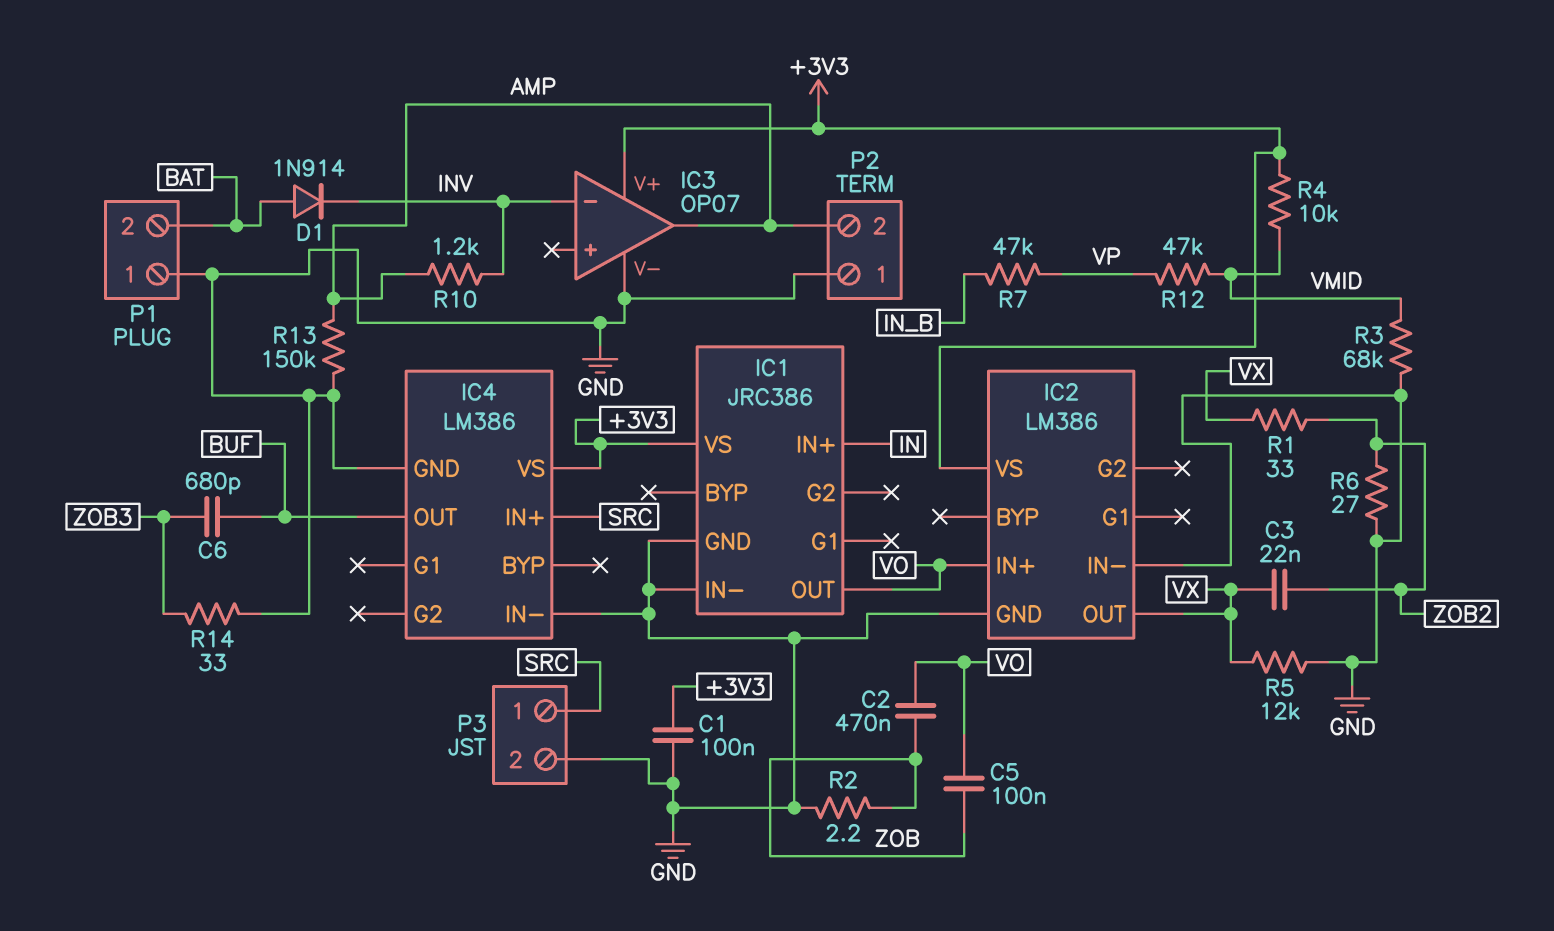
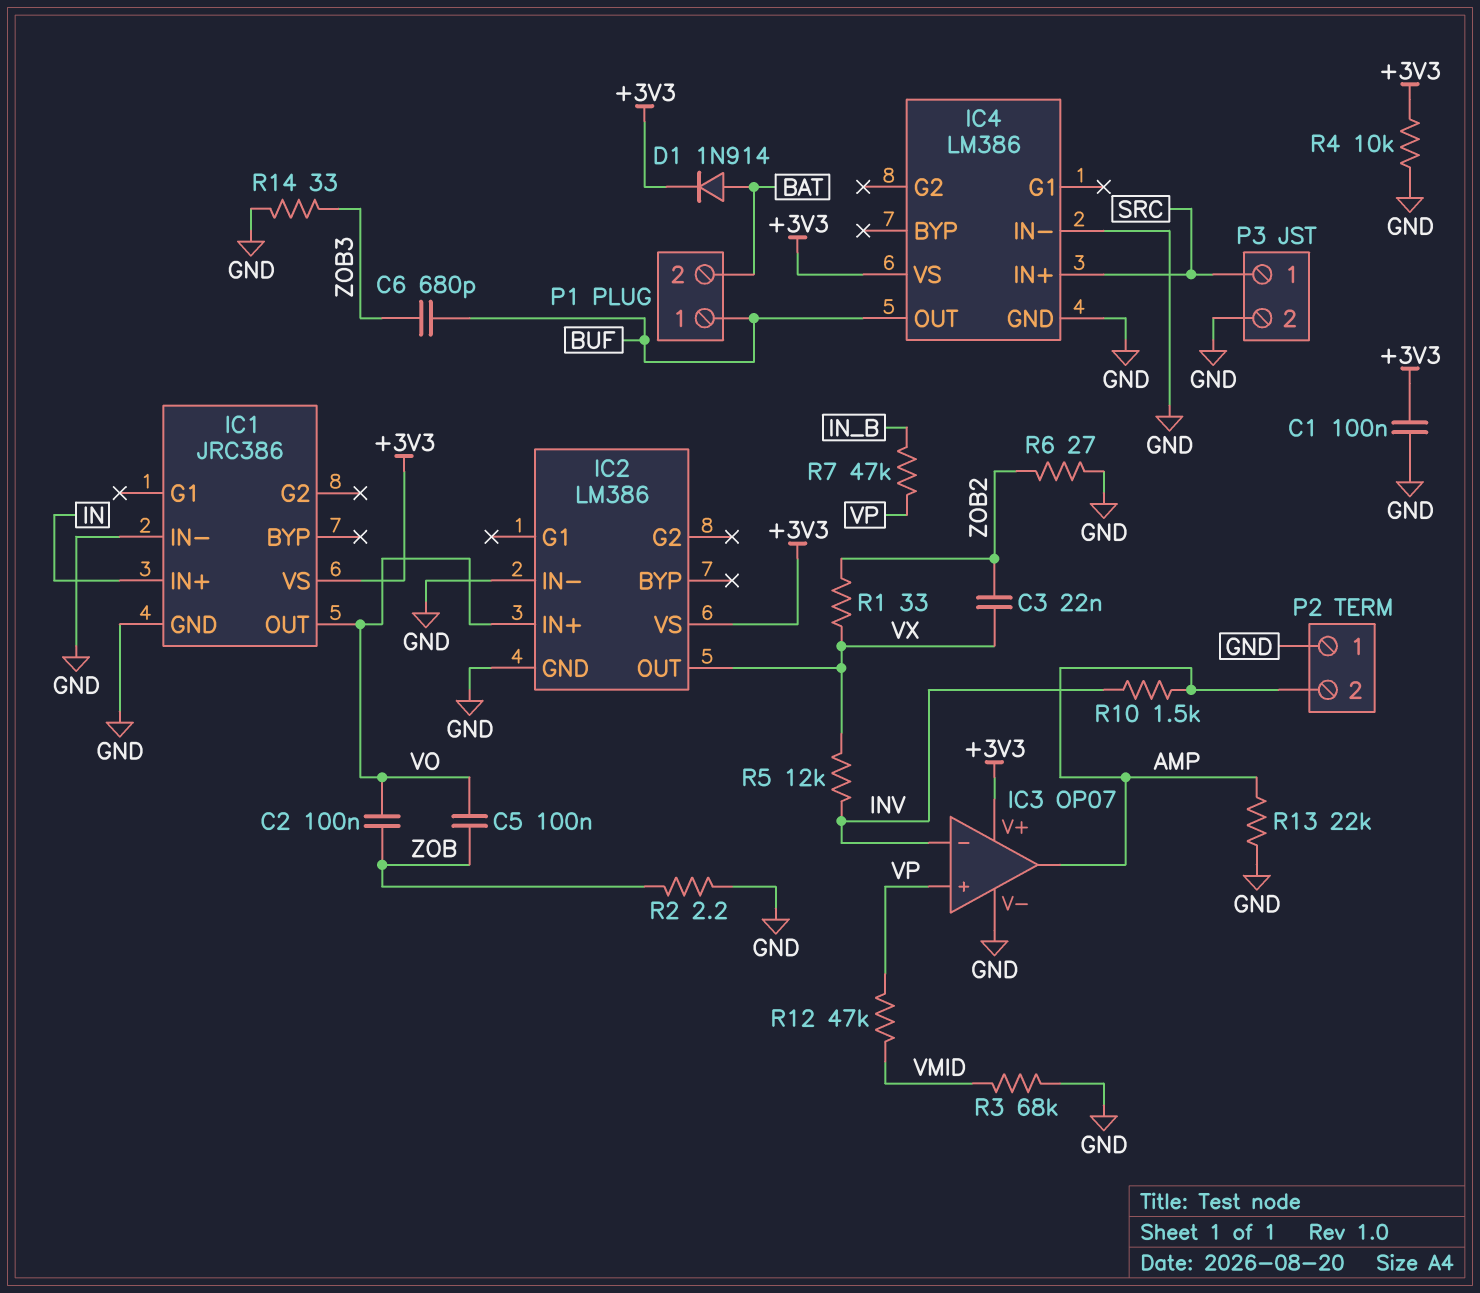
C2: 470nF (VO, ZOB) -> 100nF (VO, ZOB)
D1: diode 1N914 (A BAT, K INV) -> diode 1N914 (A BAT, K +3V3)
IC3 pin in+: none -> VP
P1 pin 1: GND -> BUF
R4: 10k (+3V3, VMID) -> 10k (+3V3, GND)
R5: 12k (GND, VX) -> 12k (INV, VX)
R10: 1.2k (AMP, INV) -> 1.5k (AMP, INV)
R13: 150k (AMP, GND) -> 22k (AMP, GND)

